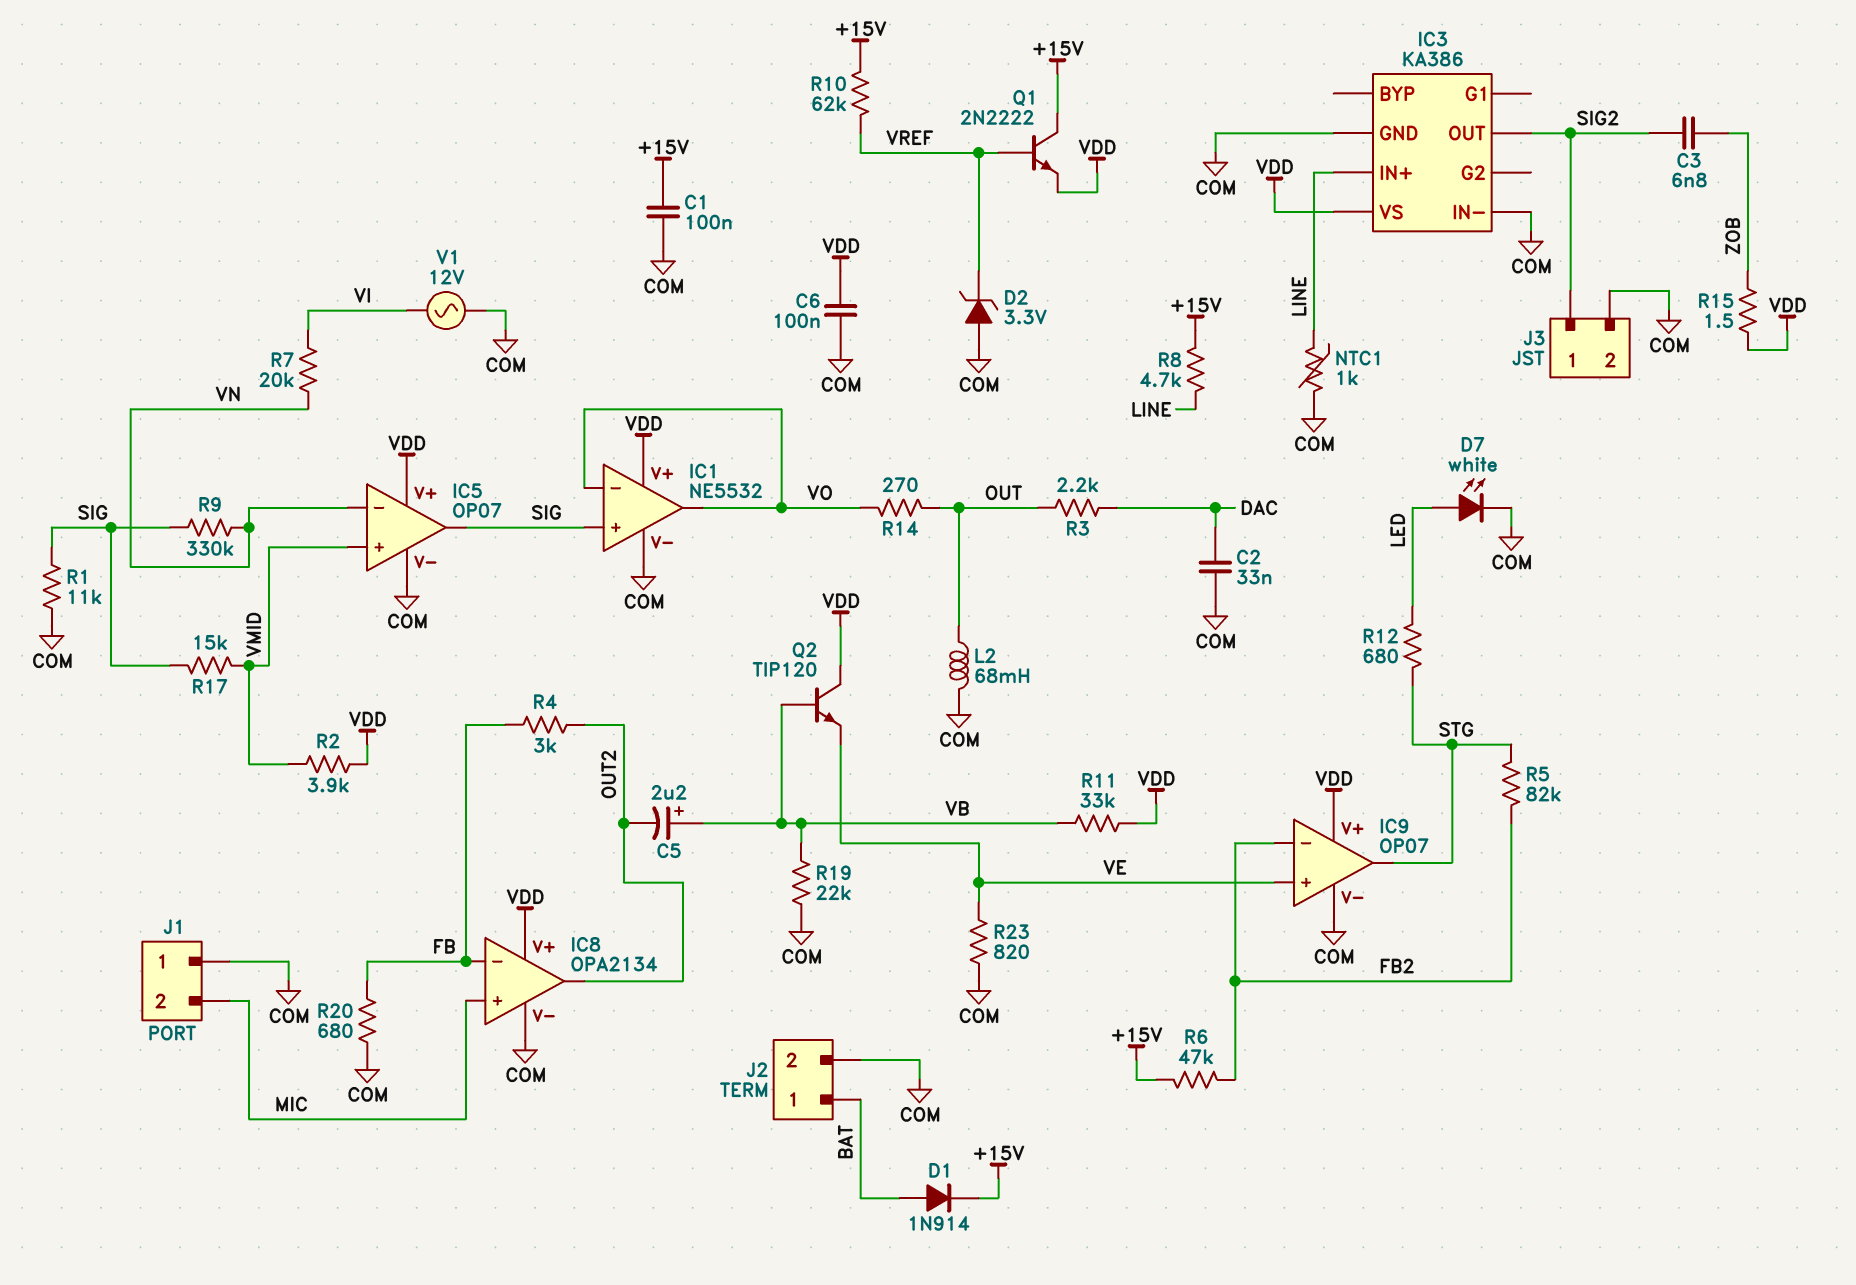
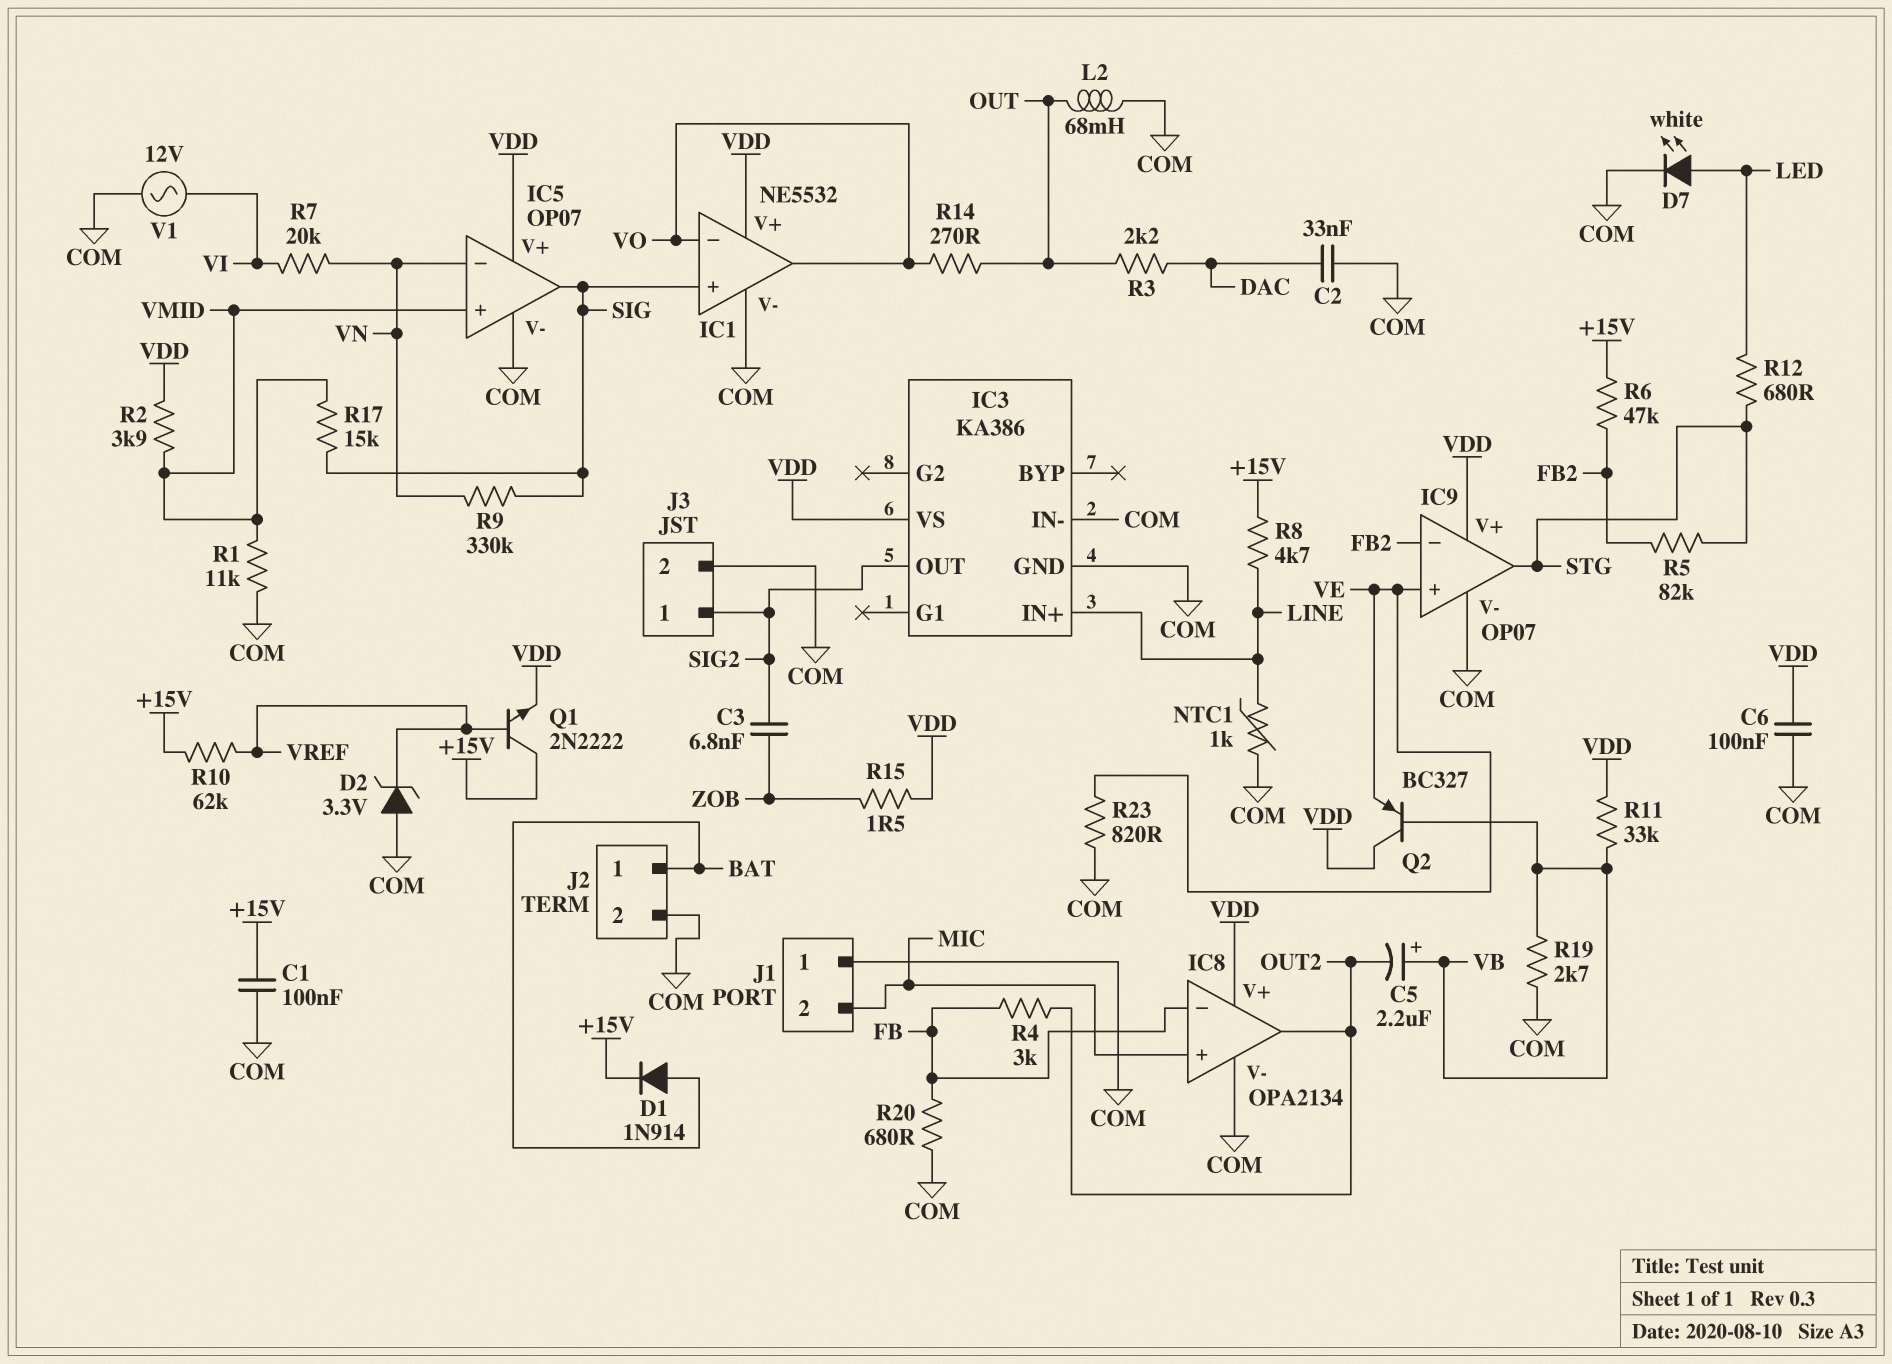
Q2: NPN TIP120 (B VB, C VDD, E VE) -> PNP BC327 (B VB, C VDD, E VE)
R1: 11k (COM, SIG) -> 11k (COM, VMID)
R19: 22k (COM, VB) -> 2.7k (COM, VB)

